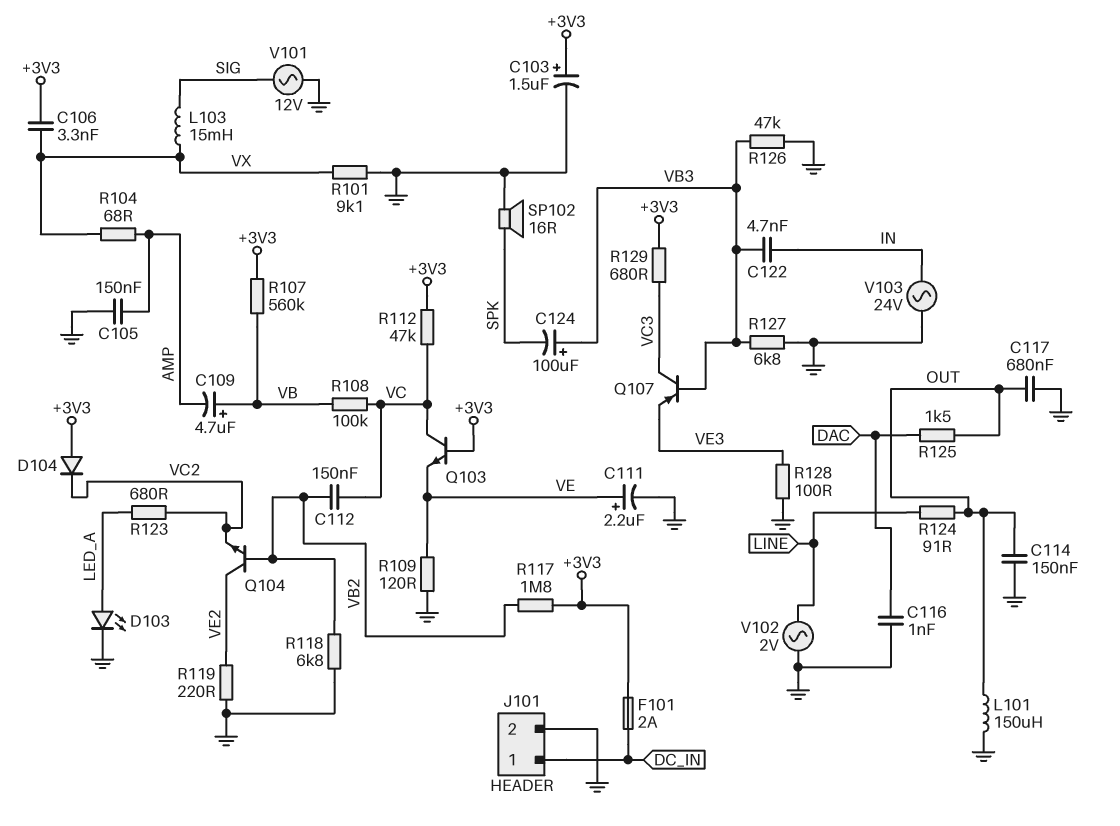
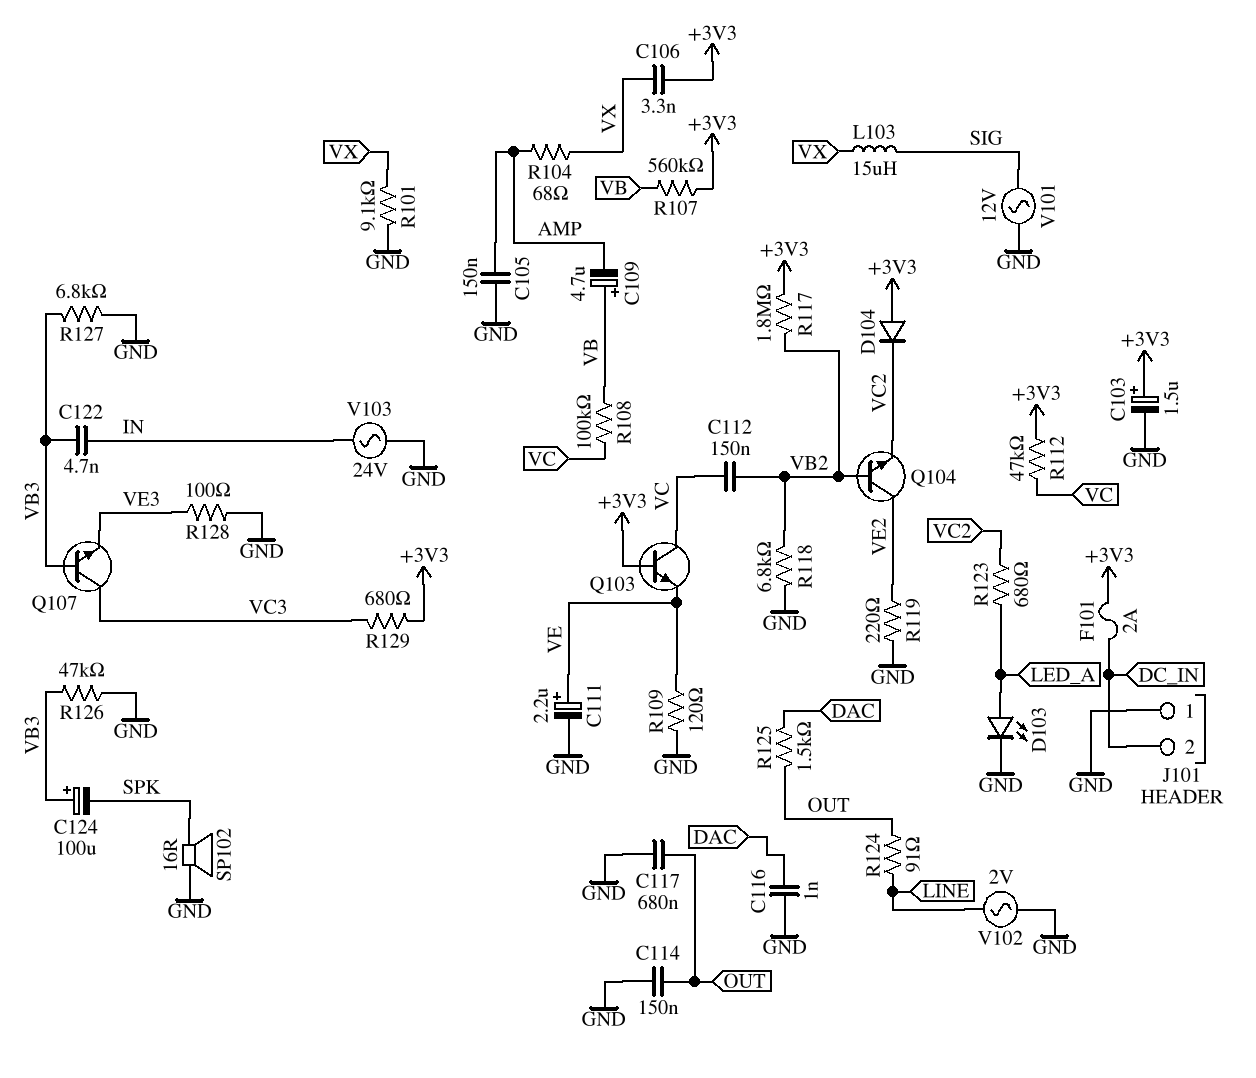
J101 pin 1: DC_IN -> GND
J101 pin 2: GND -> DC_IN
L101: 150uH (GND, OUT) -> none
L103: 15mH (SIG, VX) -> 15uH (SIG, VX)
Q107: PNP (B VB3, C VC3, E VE3) -> NPN (B VB3, C VC3, E VE3)

